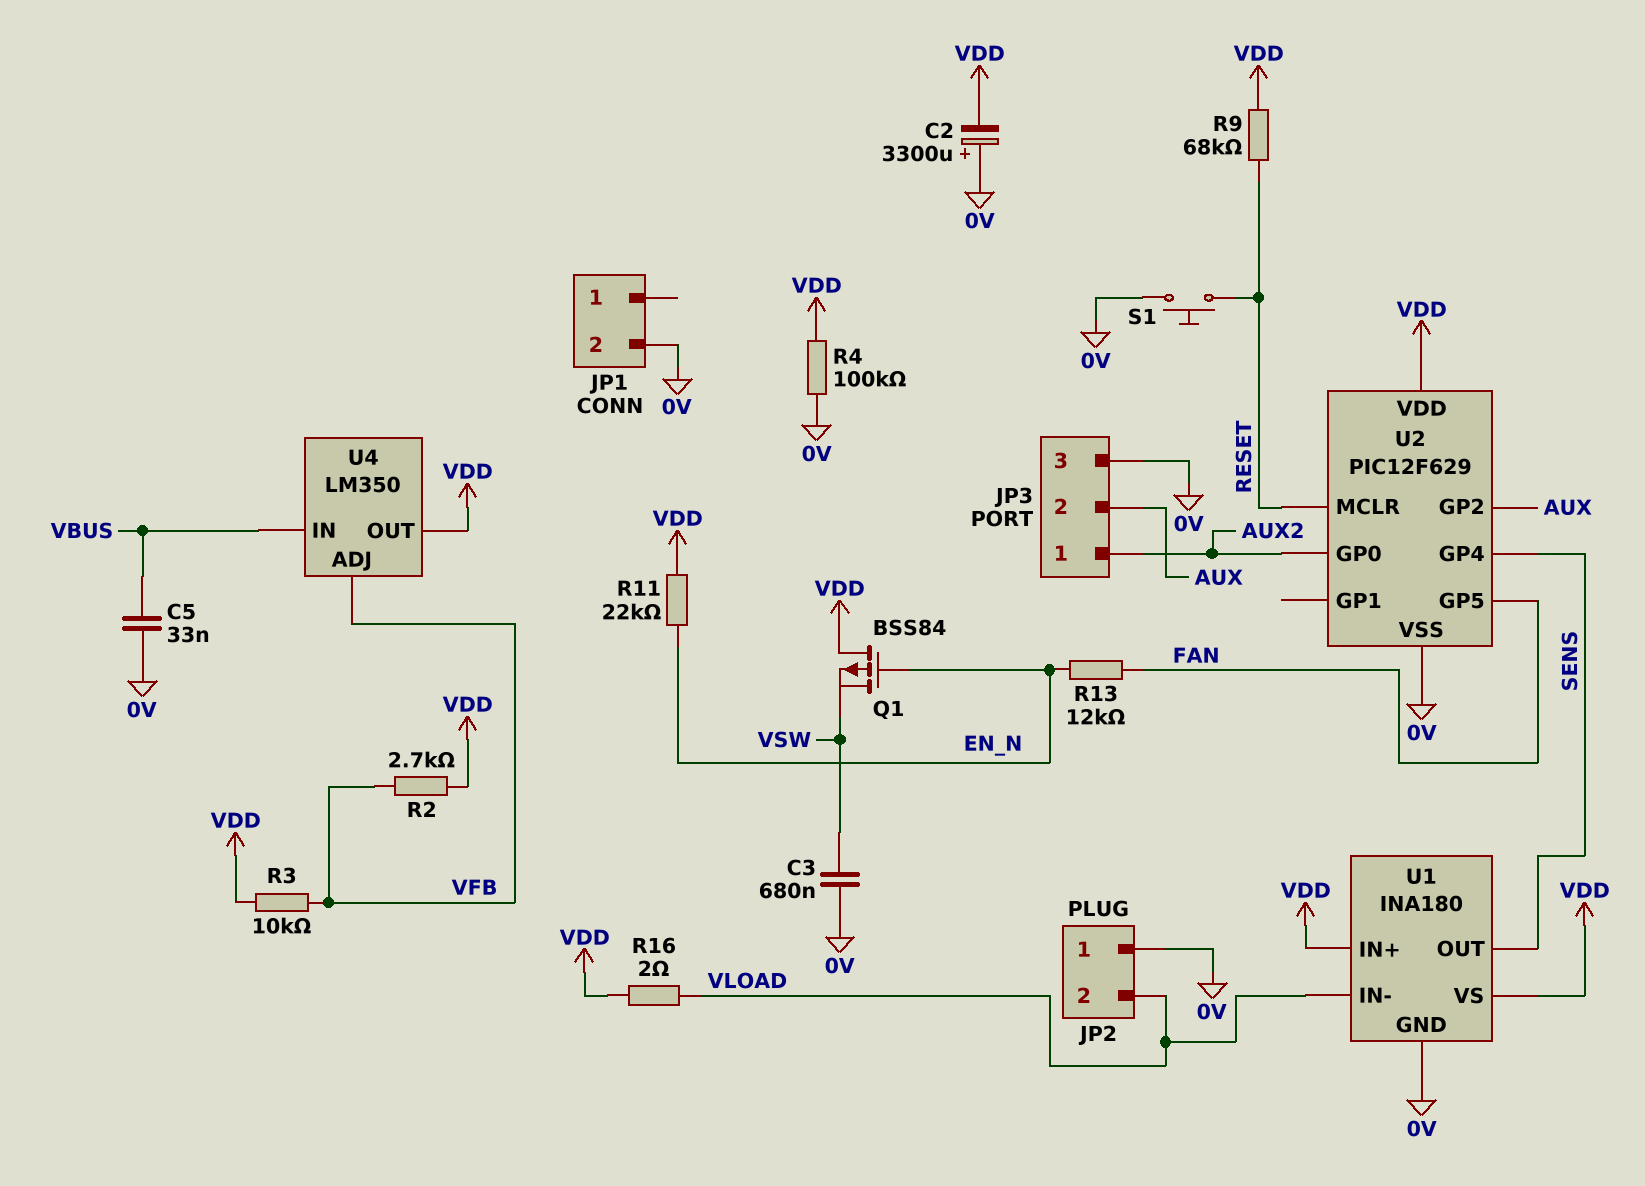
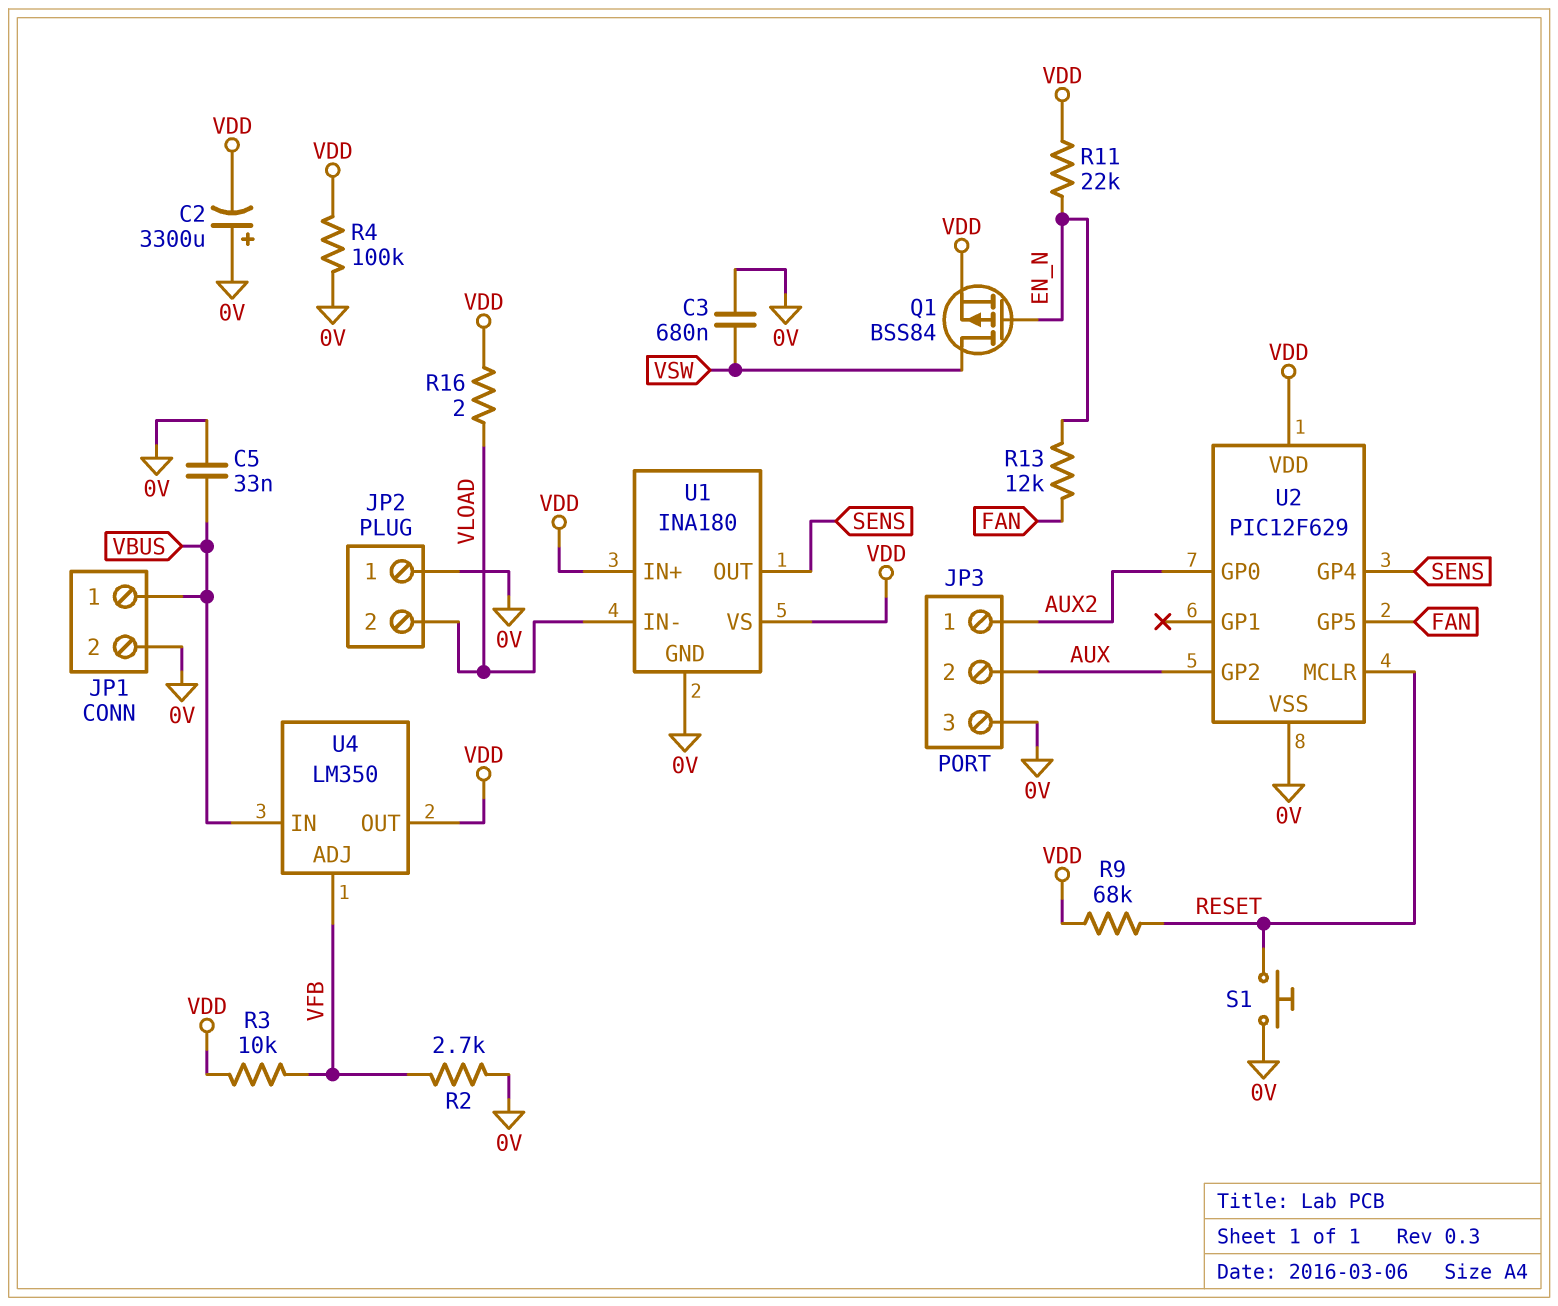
JP1 pin 1: none -> VBUS
Q1: PMOS BSS84 (G EN_N, D VDD, S VSW) -> PMOS BSS84 (G EN_N, D VSW, S VDD)
R2: 2.7k (VDD, VFB) -> 2.7k (0V, VFB)

